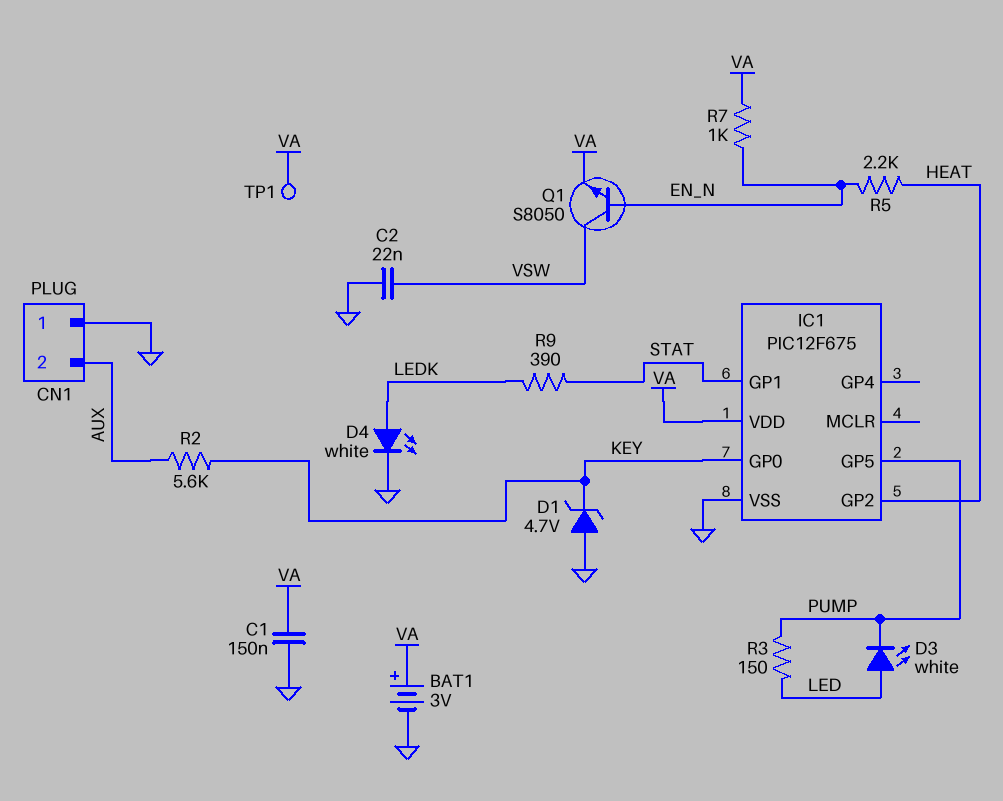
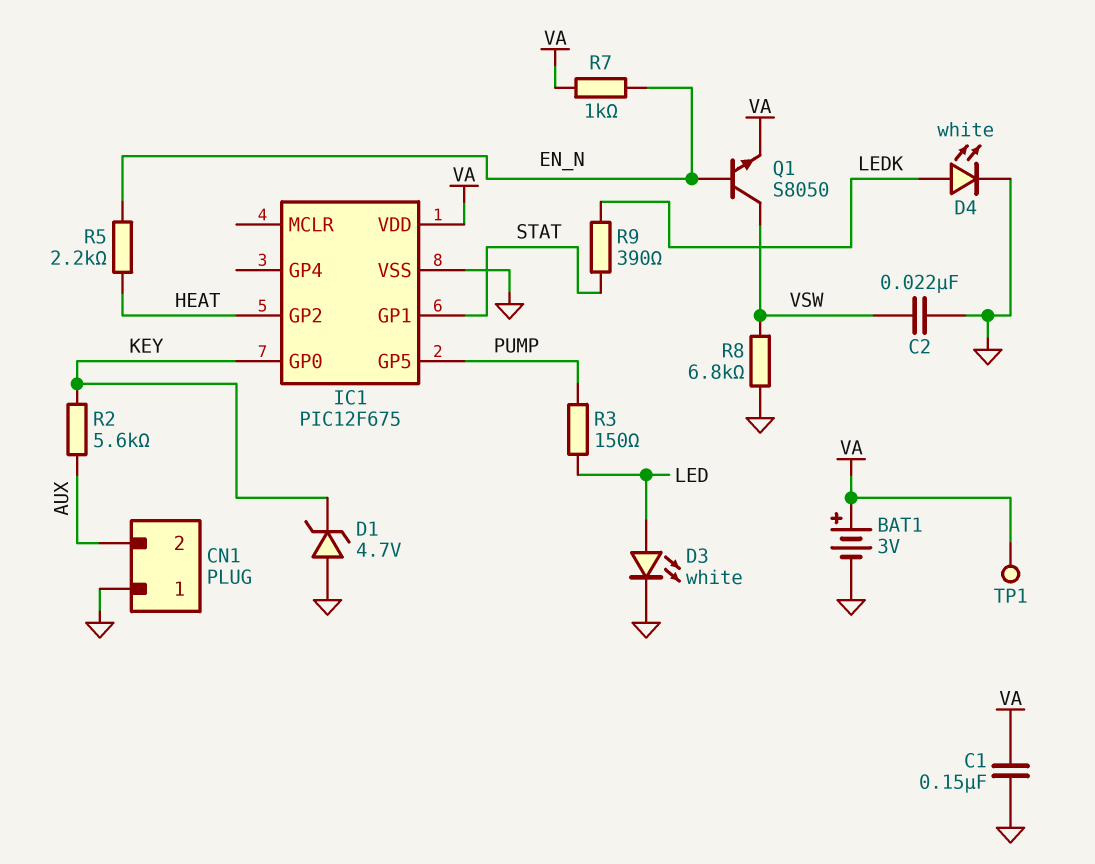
D3: LED white (A LED, K PUMP) -> LED white (A LED, K GND)
R8: none -> 6.8k (GND, VSW)

